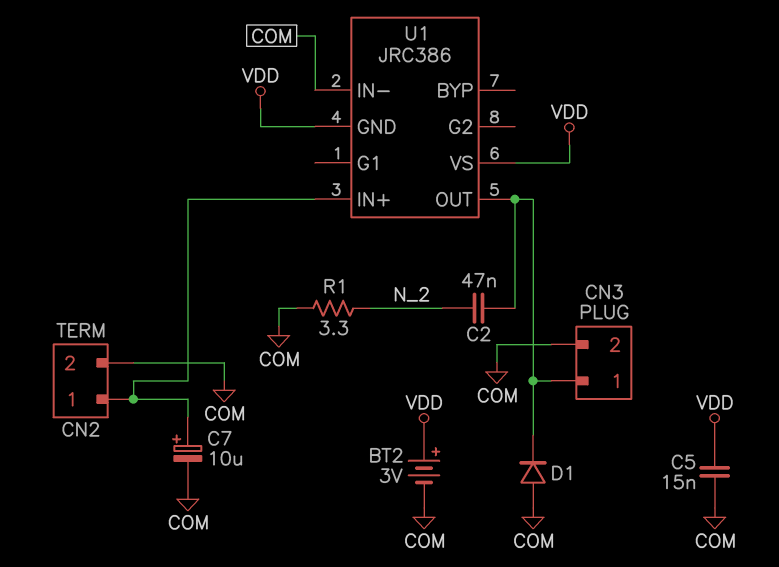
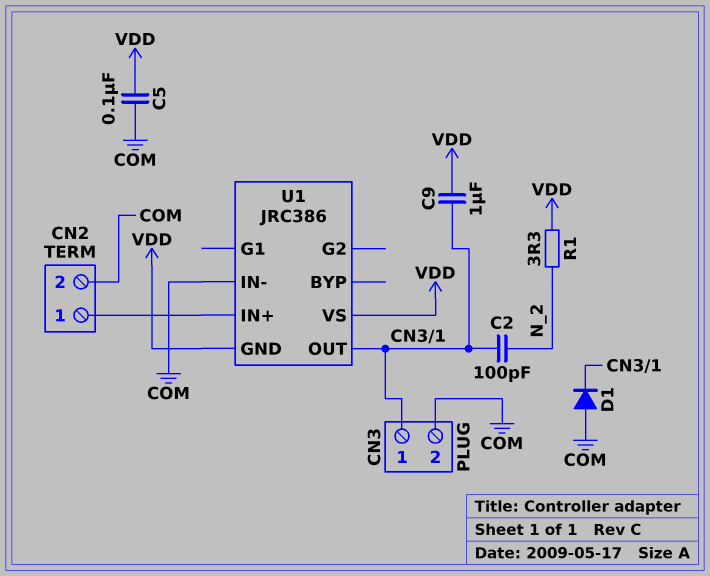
BT2: 3V (plus VDD, minus COM) -> none
C2: 47nF (CN3/1, N_2) -> 100pF (CN3/1, N_2)
C5: 15nF (COM, VDD) -> 100nF (COM, VDD)
C7: 10uF (plus CN2/1, minus COM) -> none
C9: none -> 1uF (CN3/1, VDD)
R1: 3.3 (COM, N_2) -> 3.3 (N_2, VDD)

